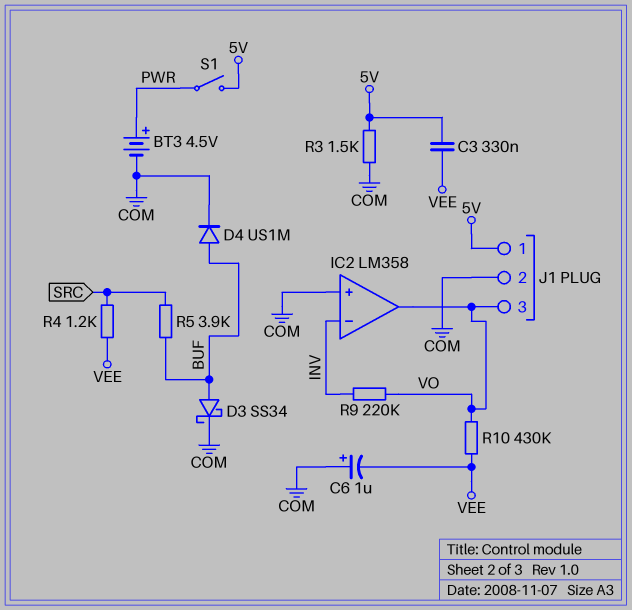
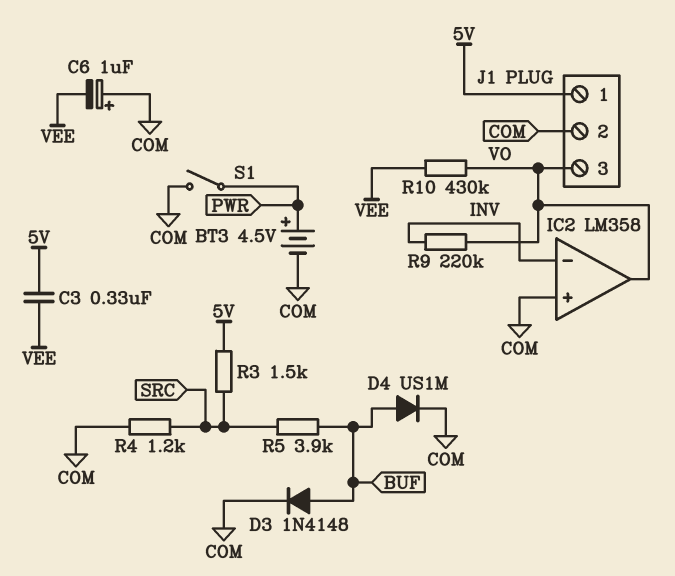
D3: schottky SS34 (A BUF, K COM) -> diode 1N4148 (A BUF, K COM)
R3: 1.5k (5V, COM) -> 1.5k (5V, SRC)
R4: 1.2k (SRC, VEE) -> 1.2k (COM, SRC)
S1: switch (5V, PWR) -> switch (COM, PWR)

